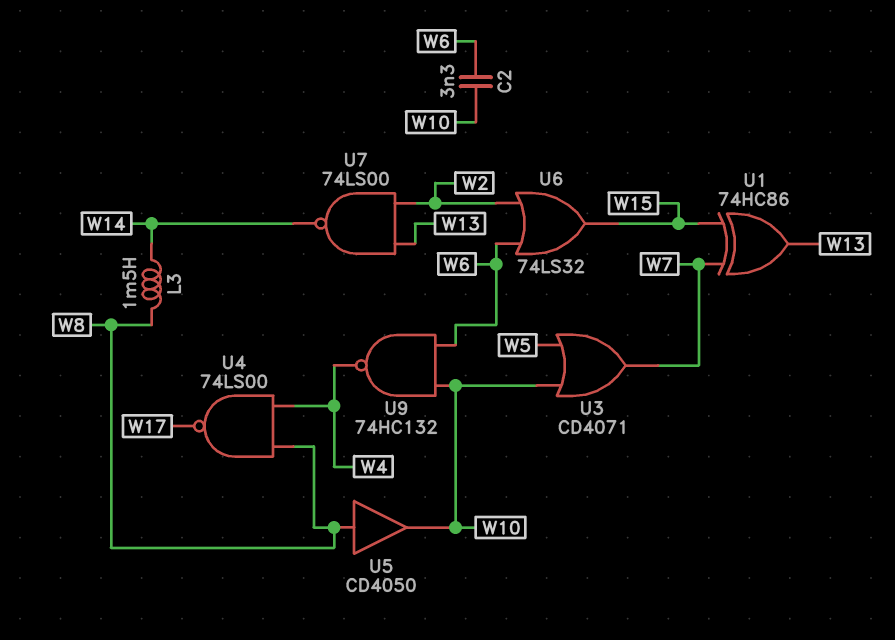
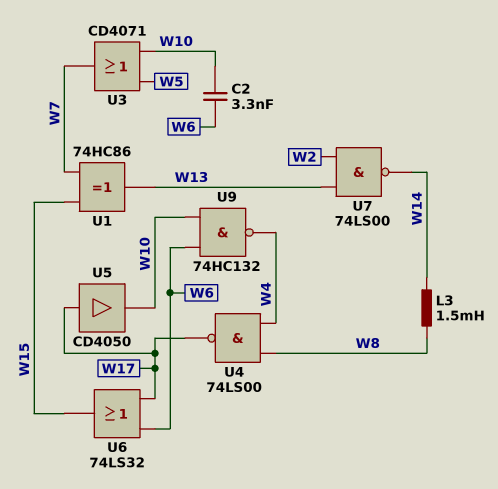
U5: buffer CD4050 (in W8, out W10) -> buffer CD4050 (in W17, out W10)
U6: OR 74LS32 (in W2, in W6, out W15) -> OR 74LS32 (in W6, in W17, out W15)

